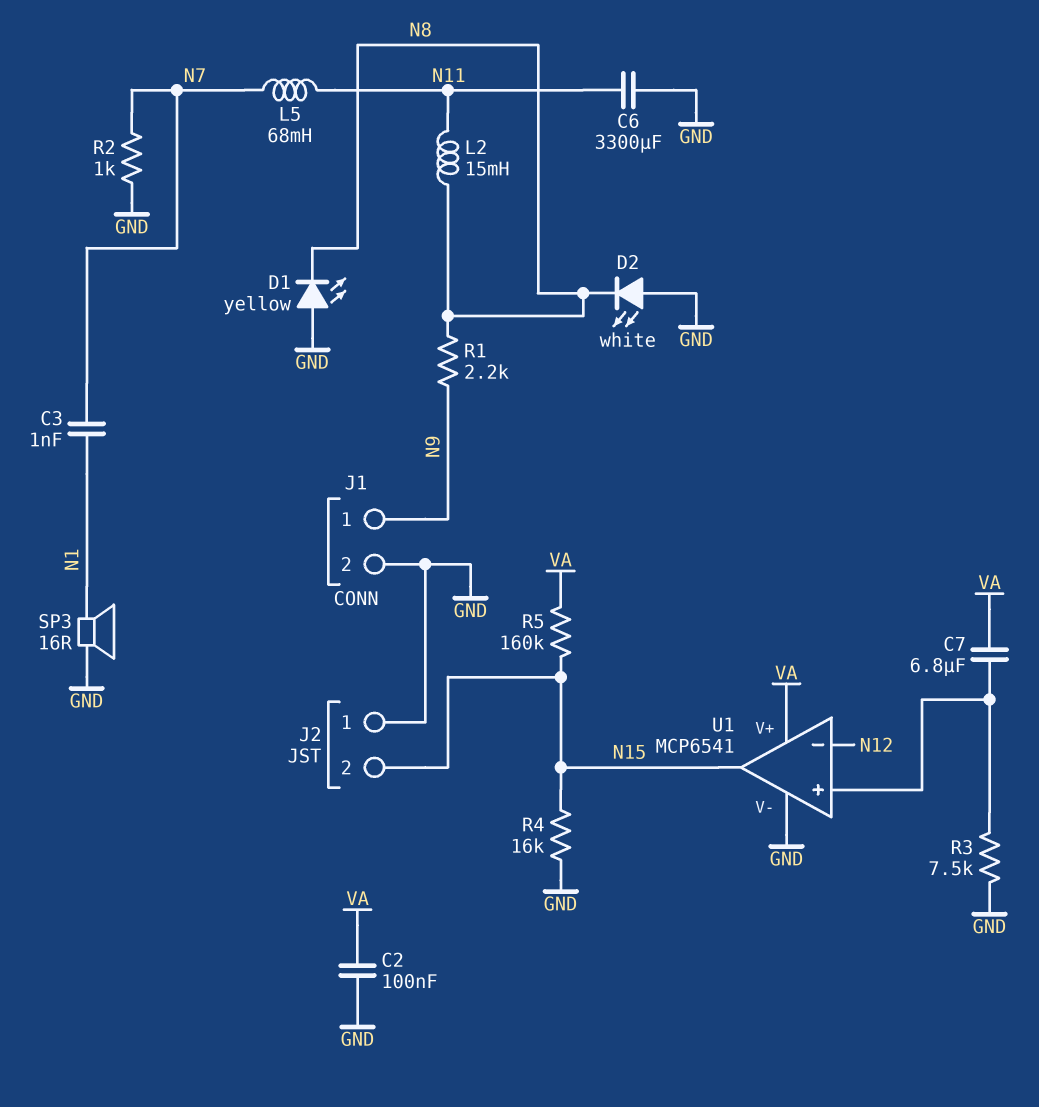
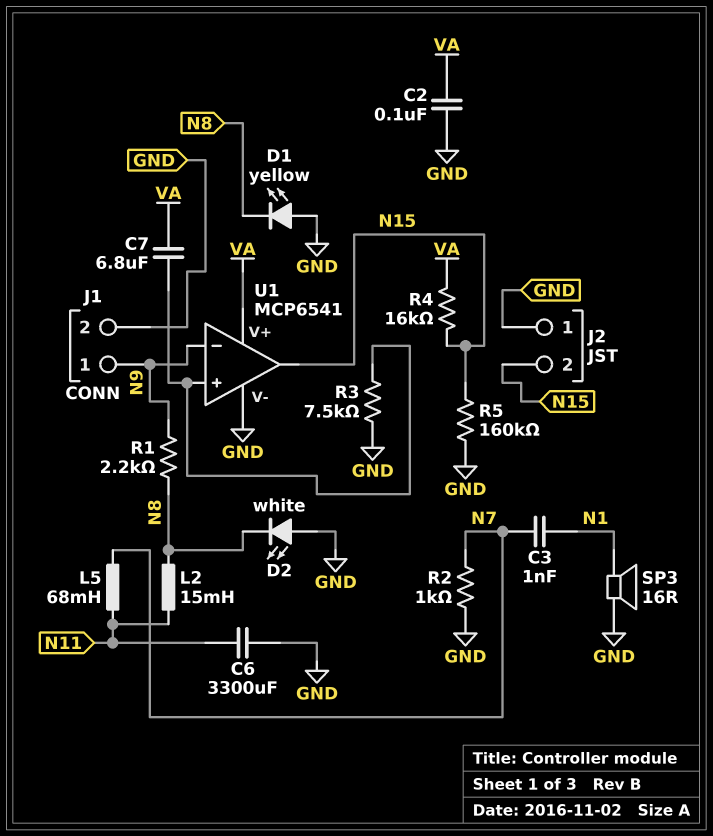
R4: 16k (GND, N15) -> 16k (N15, VA)
R5: 160k (N15, VA) -> 160k (GND, N15)
U1 pin in-: N12 -> N9

